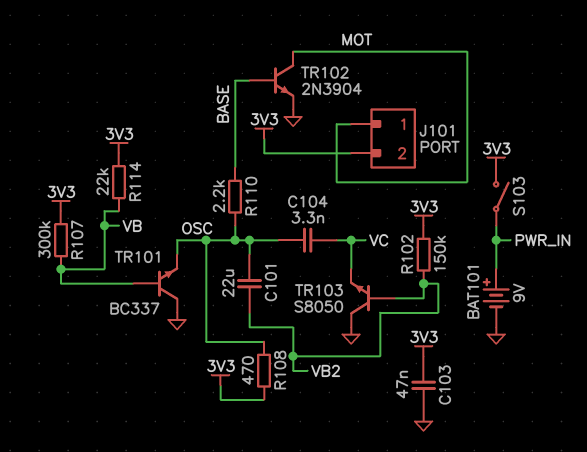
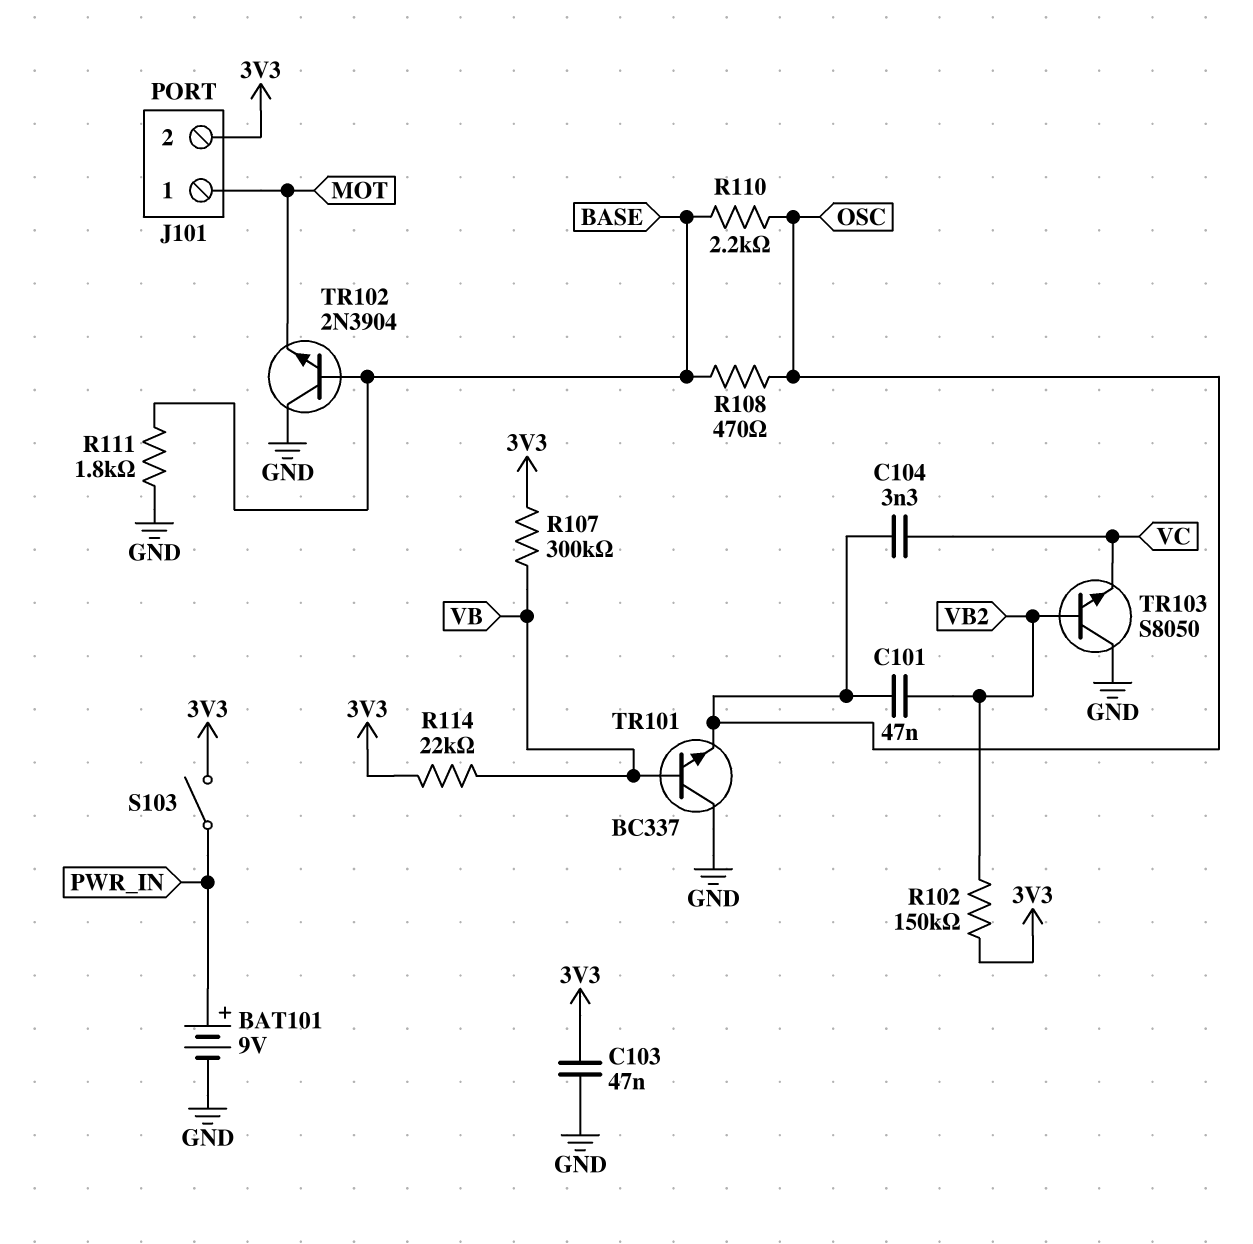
C101: 22uF (OSC, VB2) -> 47nF (OSC, VB2)
R108: 470 (3V3, OSC) -> 470 (BASE, OSC)
R111: none -> 1.8k (BASE, GND)
TR102: NPN 2N3904 (B BASE, C MOT, E GND) -> NPN 2N3904 (B BASE, C GND, E MOT)

